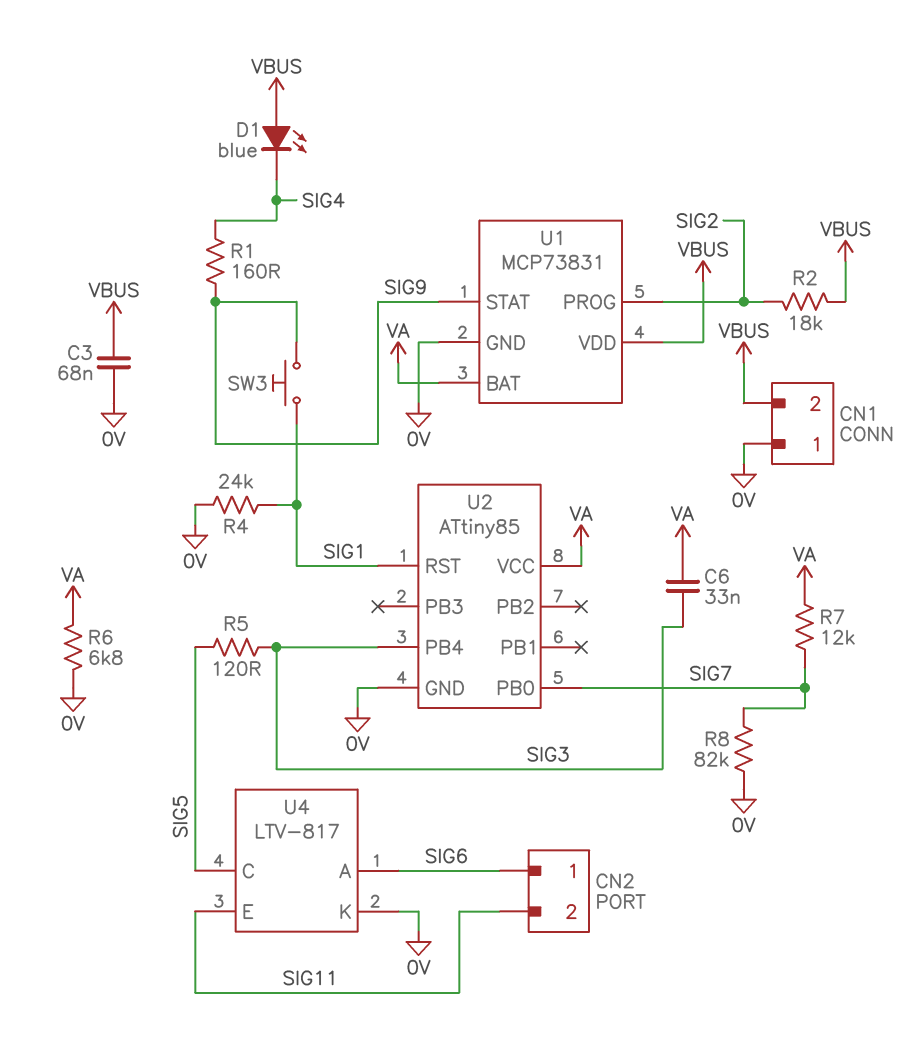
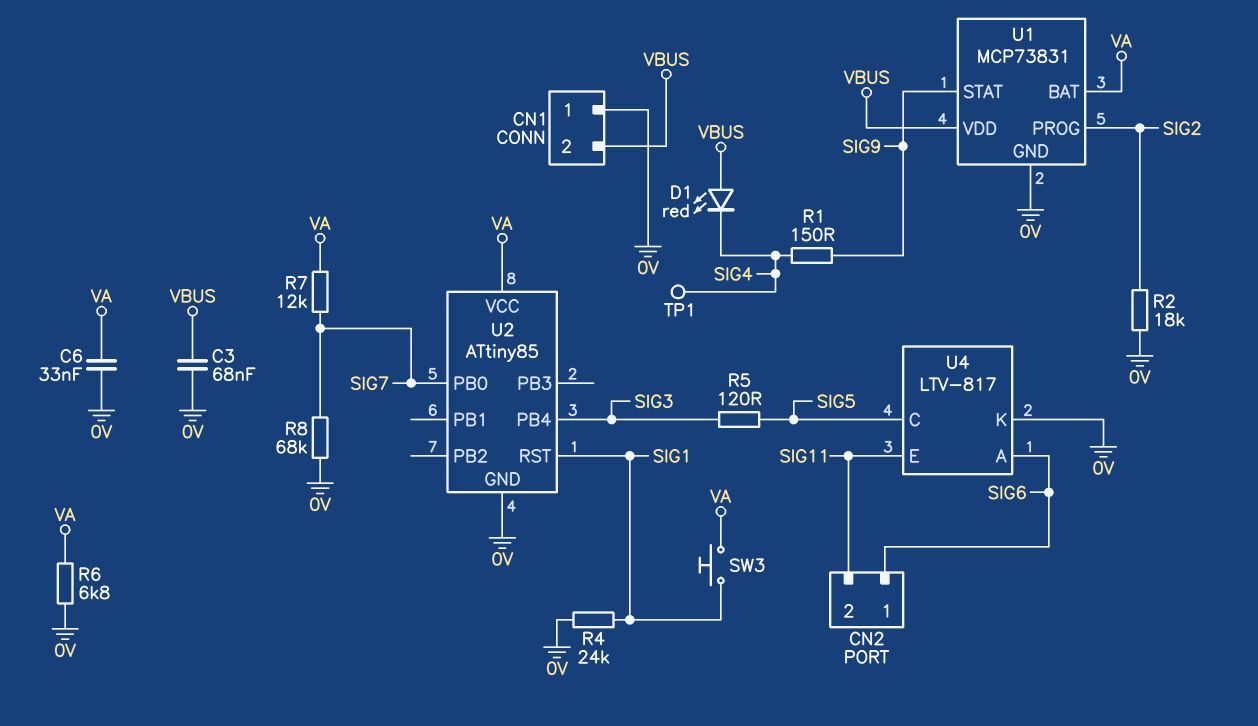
C6: 33nF (SIG3, VA) -> 33nF (0V, VA)
D1: LED blue (A VBUS, K SIG4) -> LED red (A VBUS, K SIG4)
R1: 160 (SIG4, SIG9) -> 150 (SIG4, SIG9)
R2: 18k (SIG2, VBUS) -> 18k (0V, SIG2)
R8: 82k (0V, SIG7) -> 68k (0V, SIG7)
SW3: button (SIG1, SIG9) -> button (SIG1, VA)
TP1: none -> test point (SIG4)

